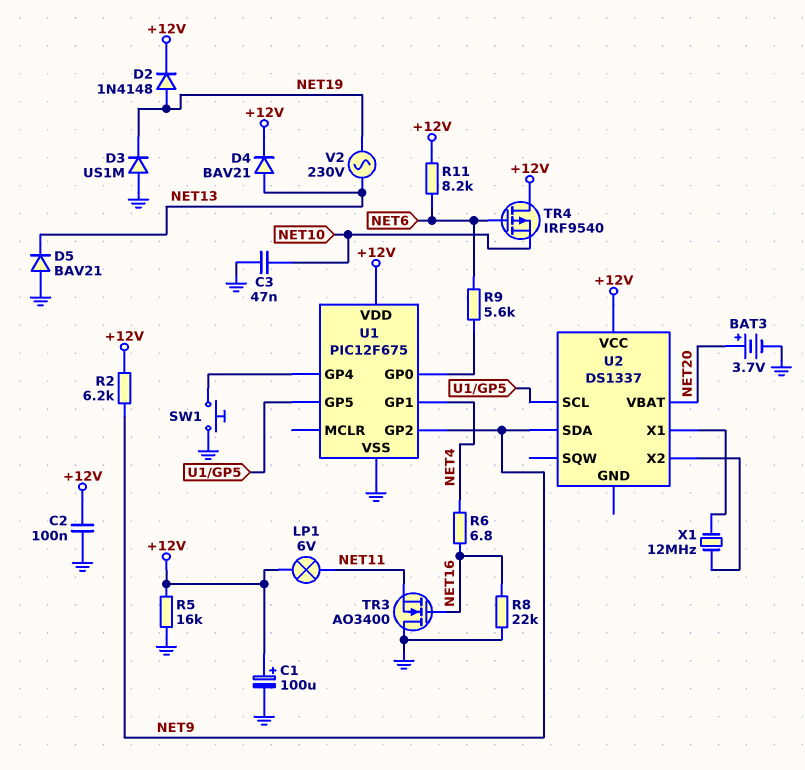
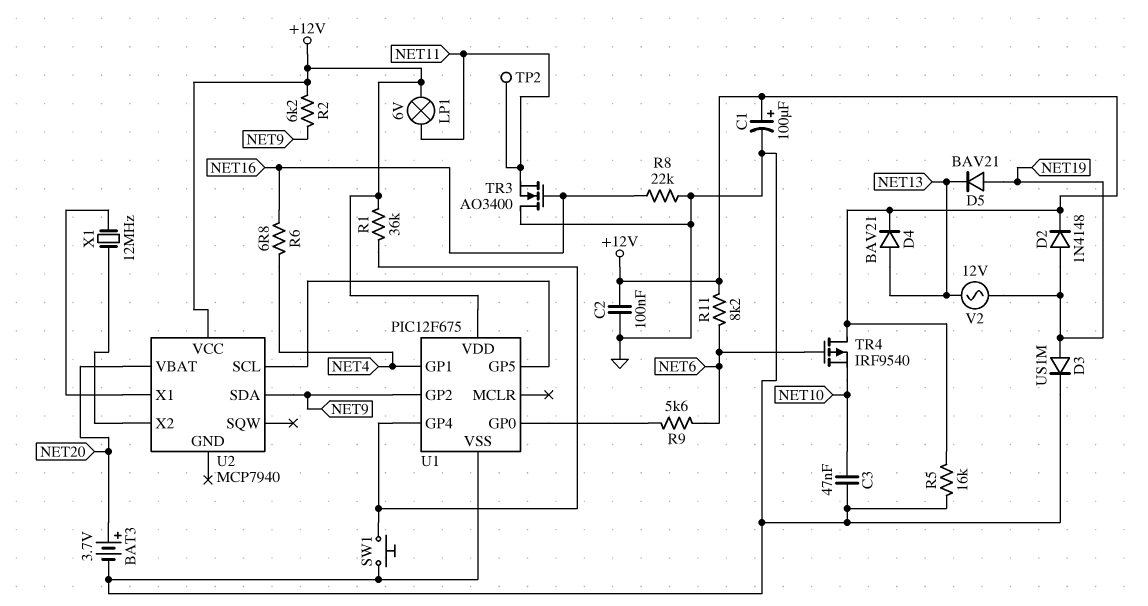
D3: diode US1M (A GND, K NET19) -> diode US1M (A NET19, K GND)
D5: diode BAV21 (A GND, K NET13) -> diode BAV21 (A NET19, K NET13)
R1: none -> 36k (+12V, U1/GP4)
TP2: none -> test point (NET11)
U2: DS1337 -> MCP7940
V2: AC 230V (NET13, NET19) -> AC 12V (NET13, NET19)

